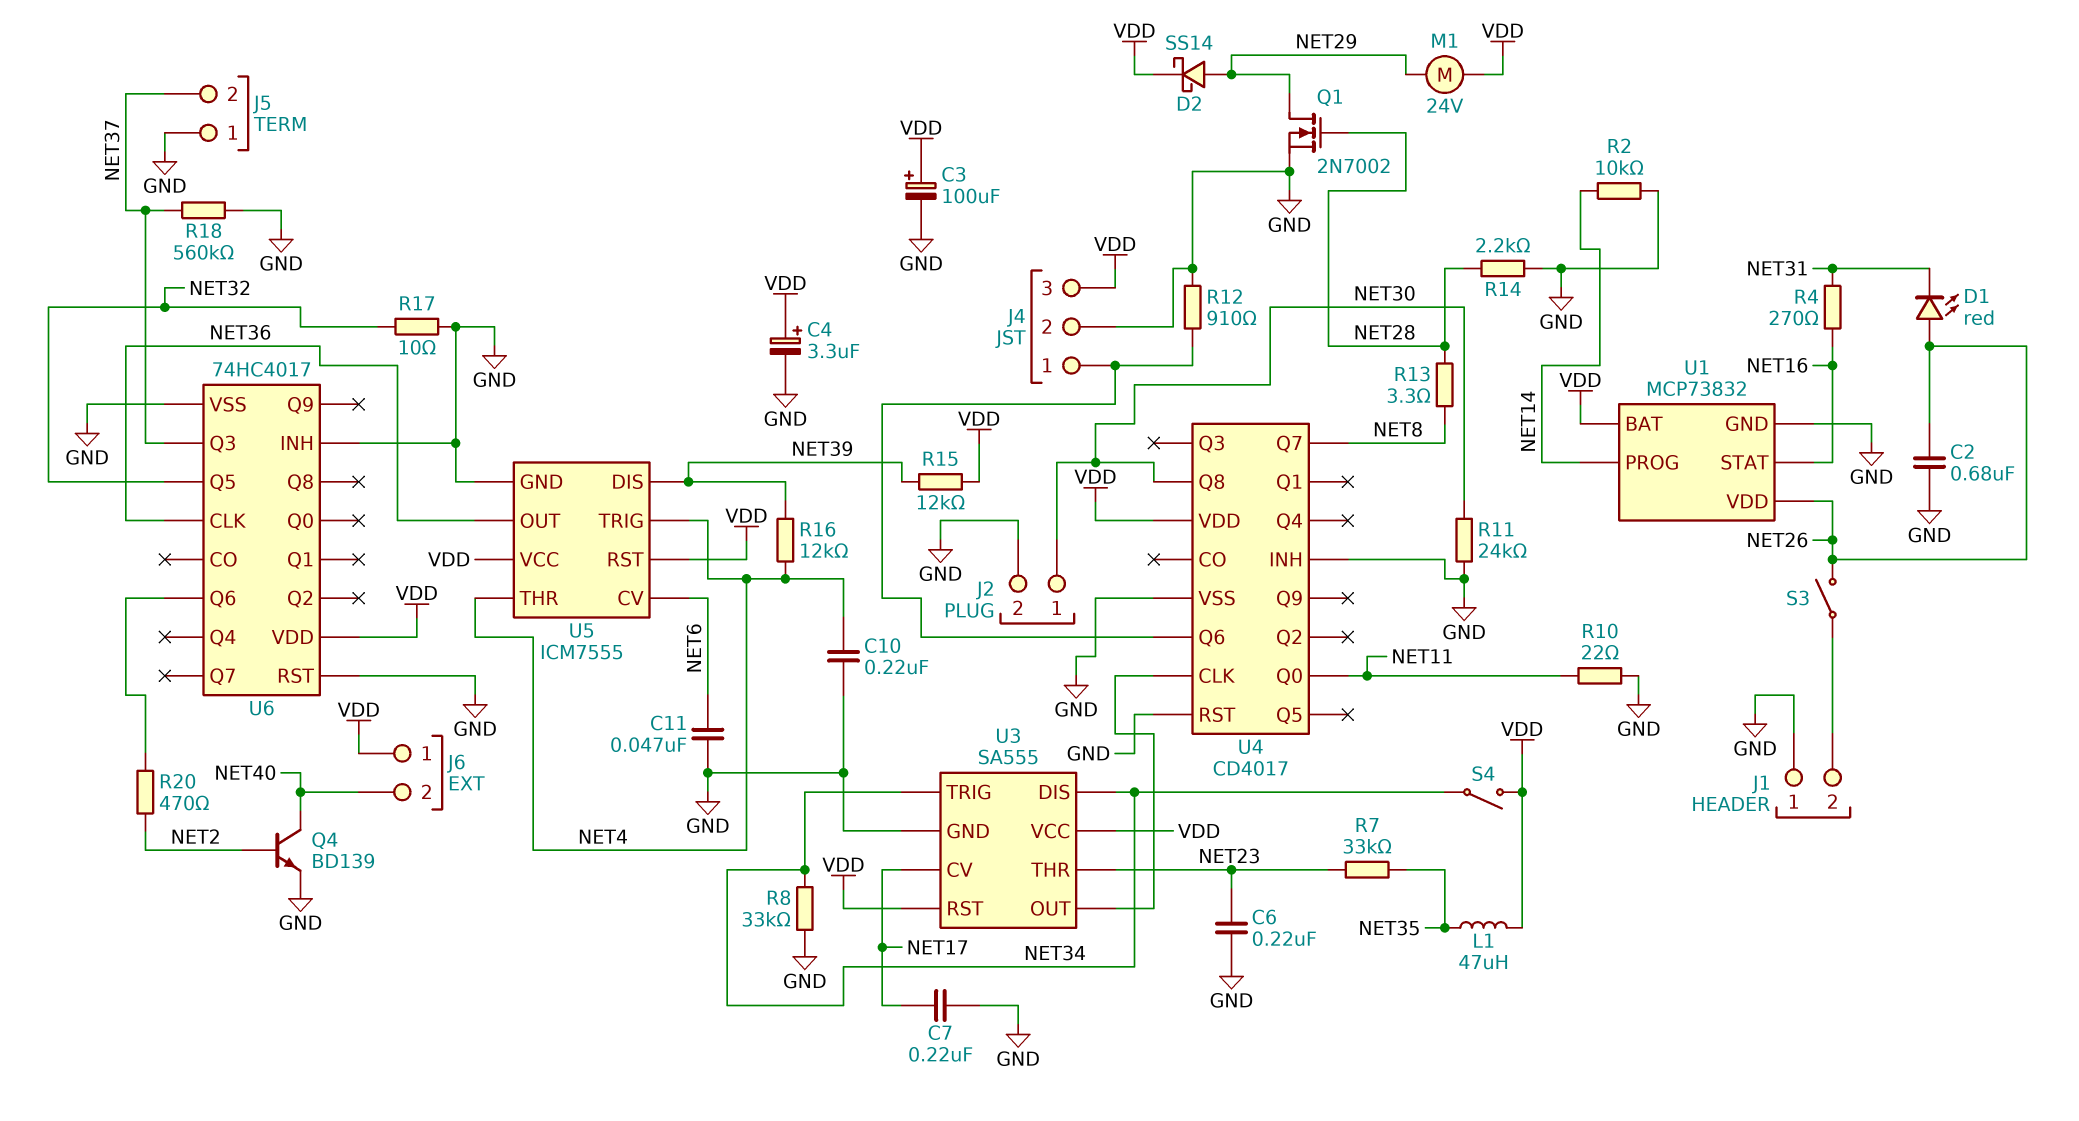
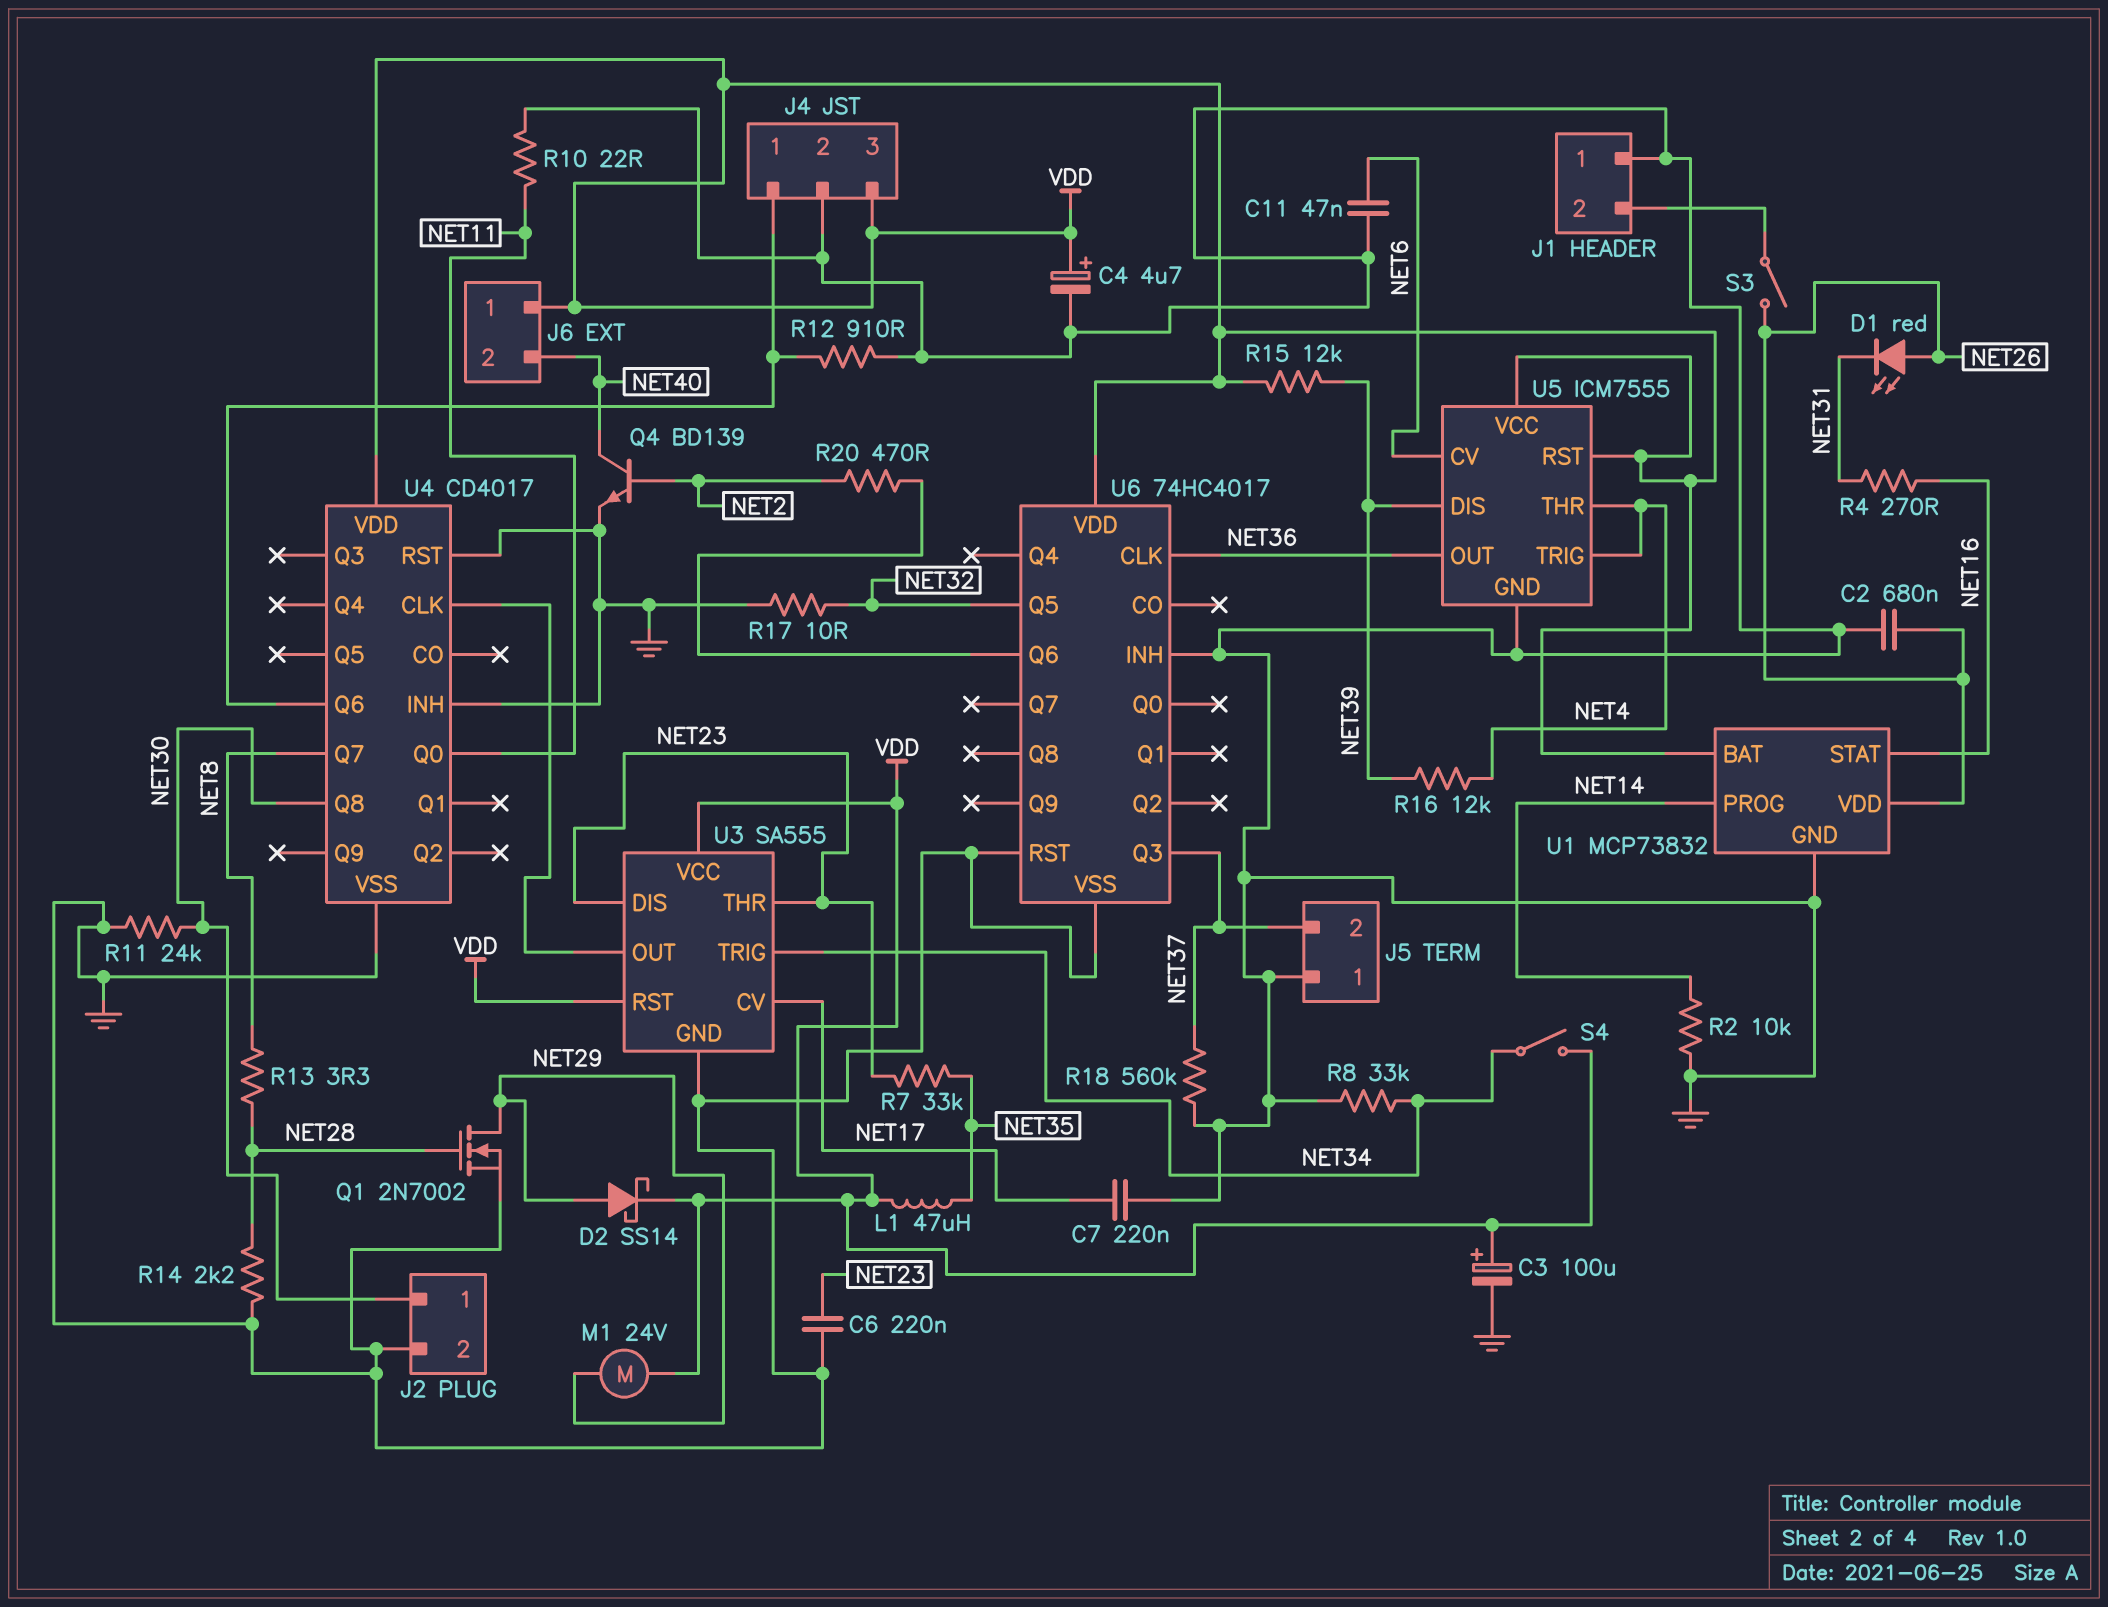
C4: 3.3uF (plus VDD, minus GND) -> 4.7uF (plus VDD, minus GND)
C10: 220nF (GND, NET4) -> none
U3 pin DIS: NET34 -> NET23

